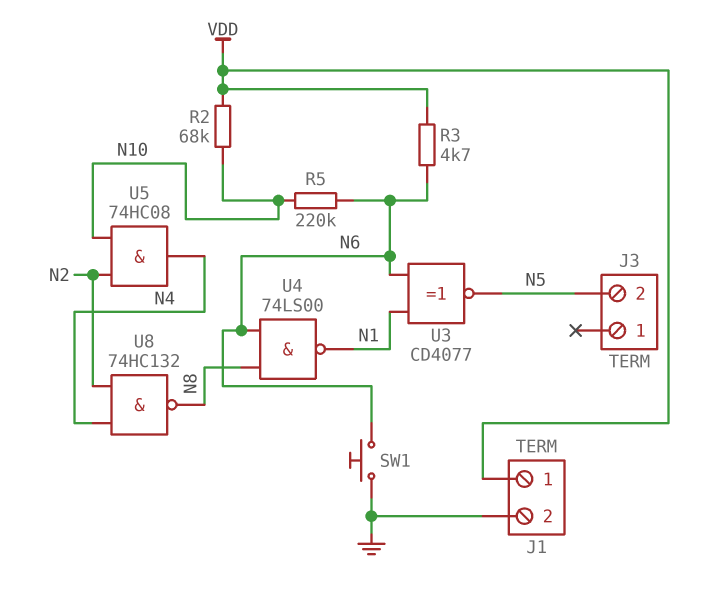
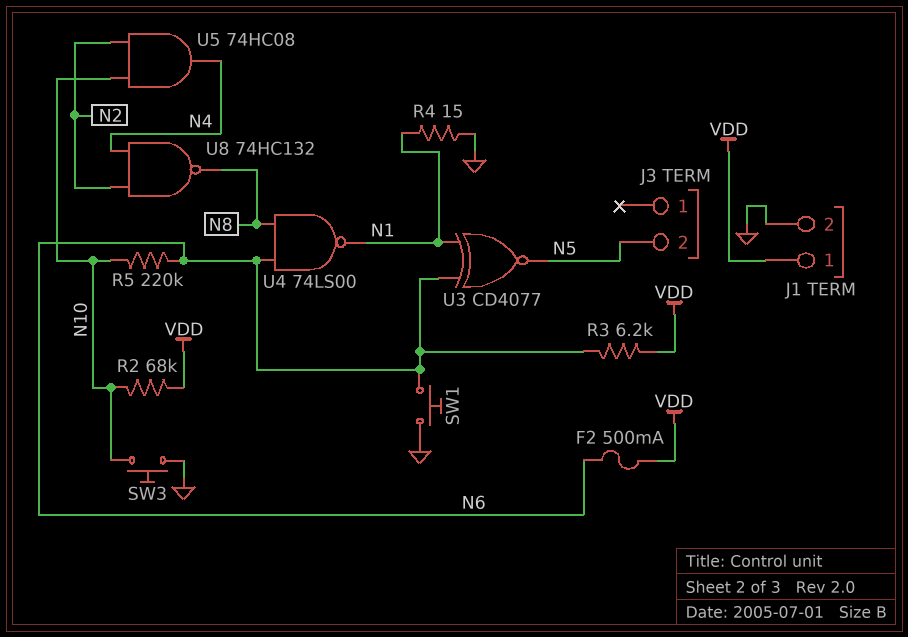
F2: none -> 500mA (N6, VDD)
R3: 4.7k (N6, VDD) -> 6.2k (N6, VDD)
R4: none -> 15 (GND, N1)
SW3: none -> button (GND, N10)

